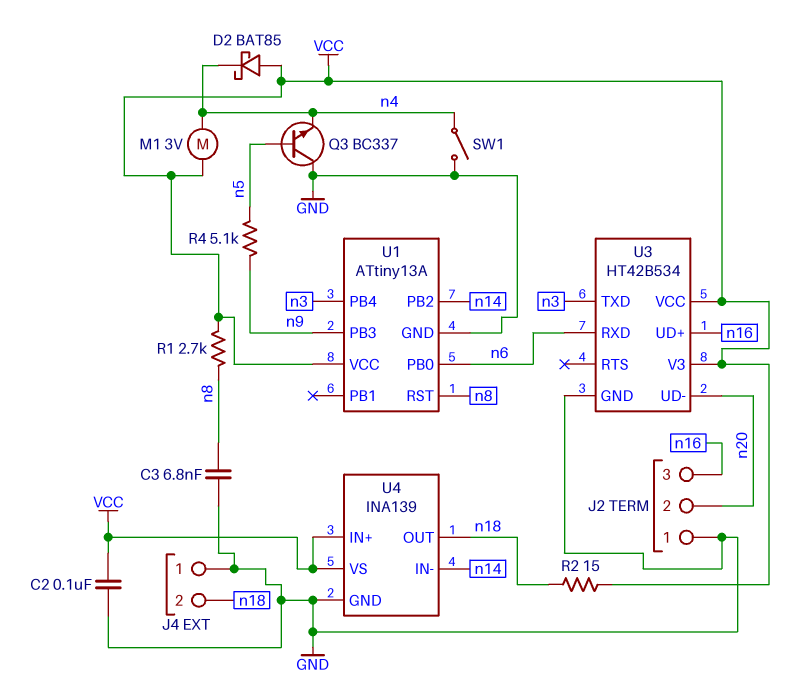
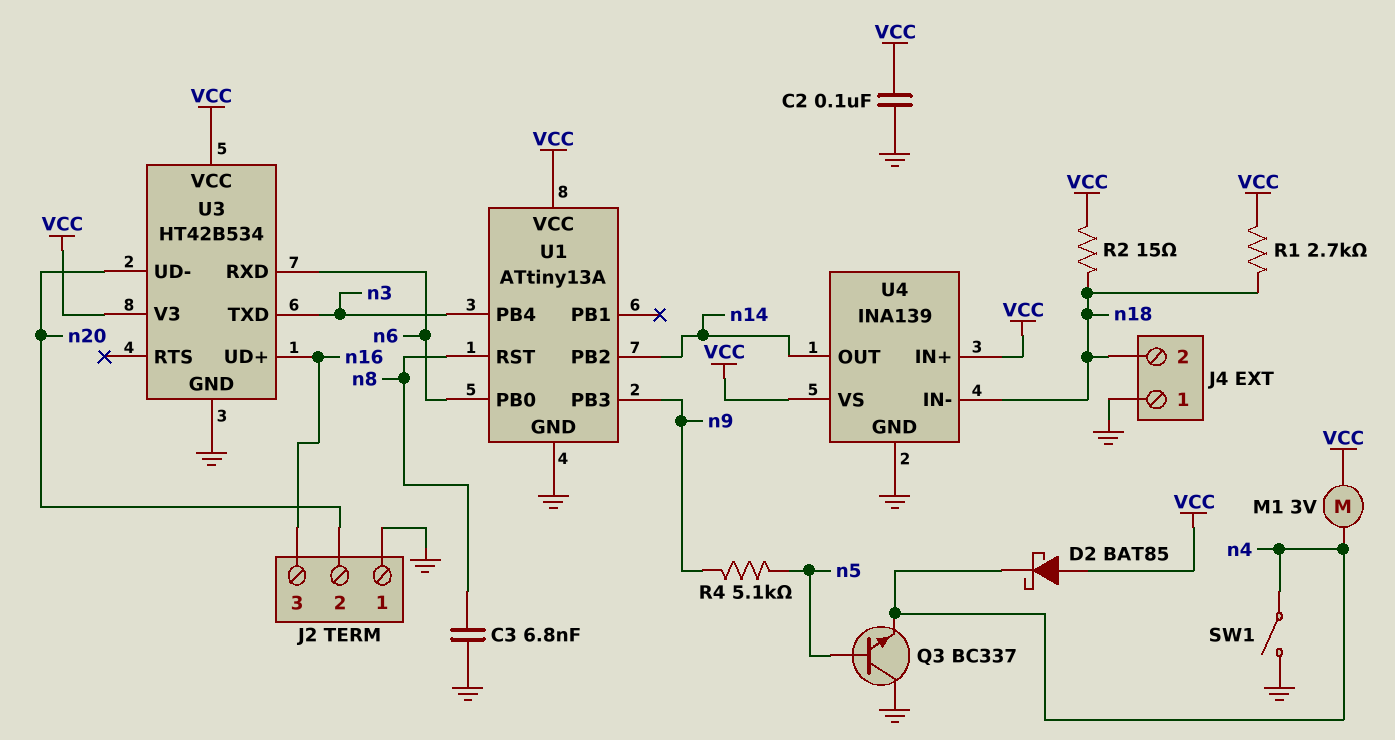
R1: 2.7k (VCC, n8) -> 2.7k (VCC, n18)
U4 pin IN-: n14 -> n18
U4 pin OUT: n18 -> n14

